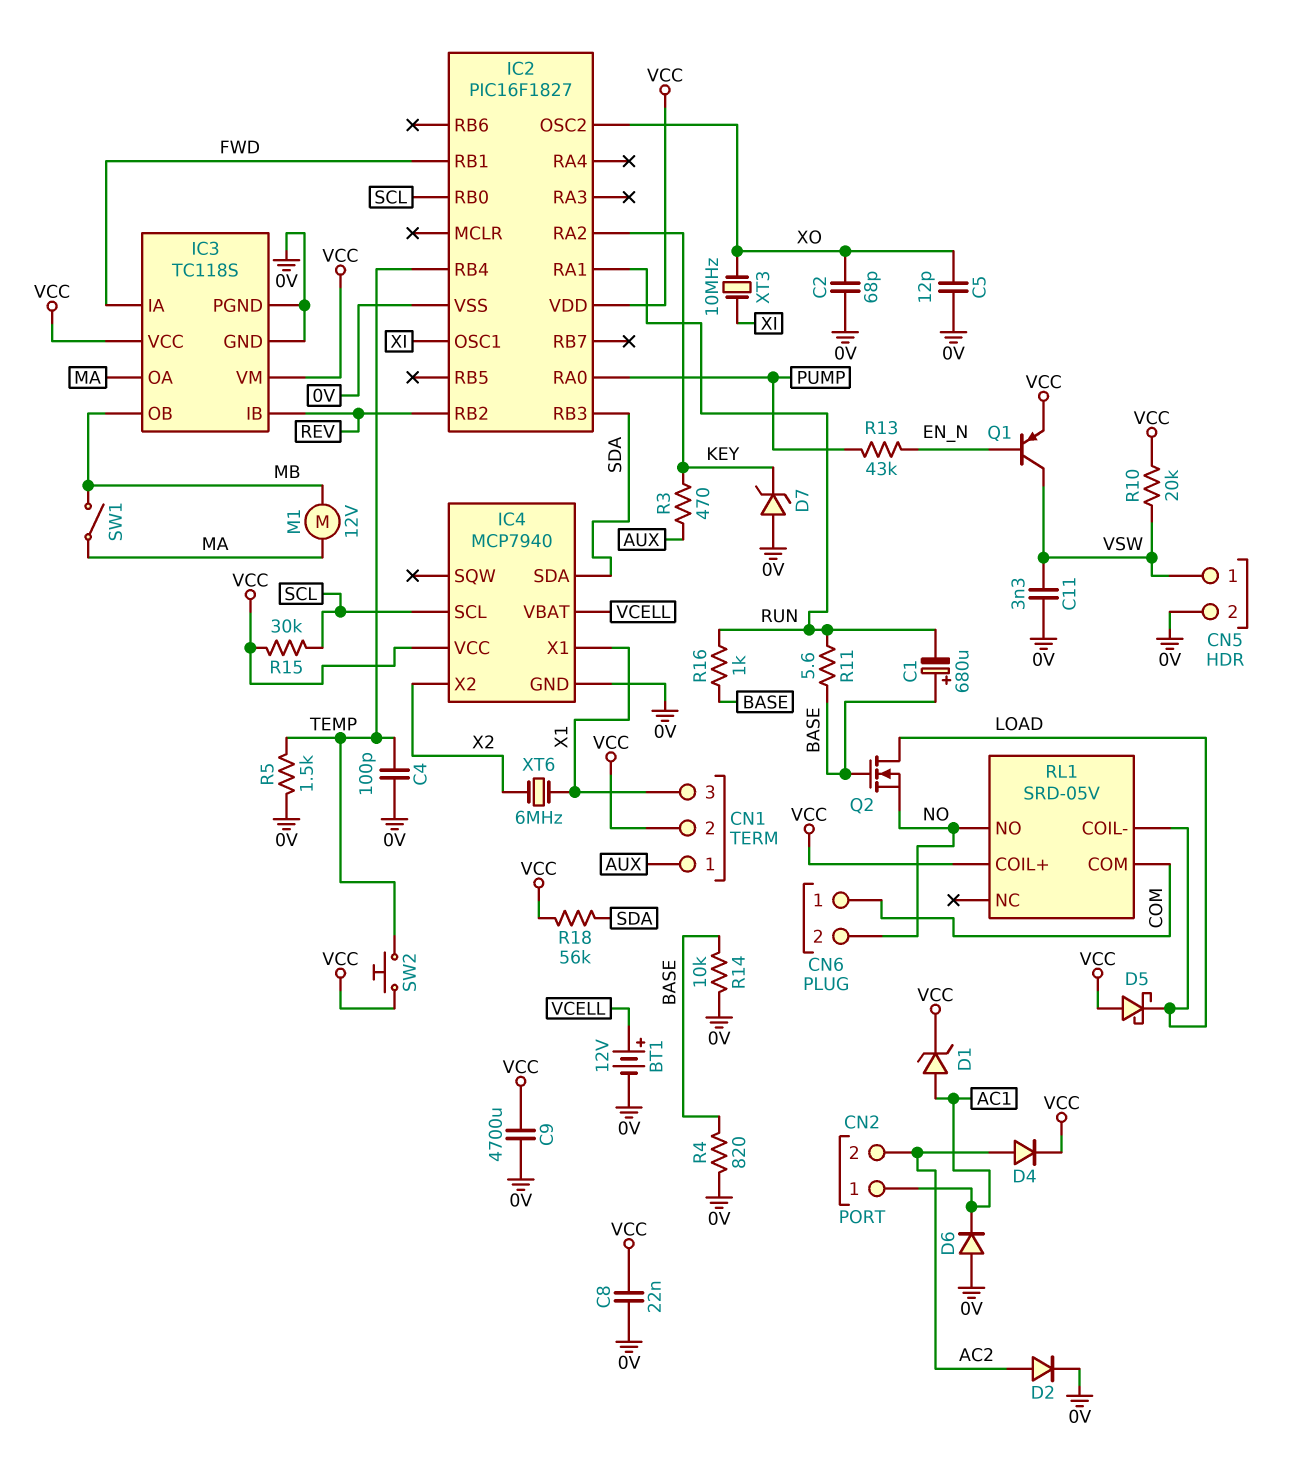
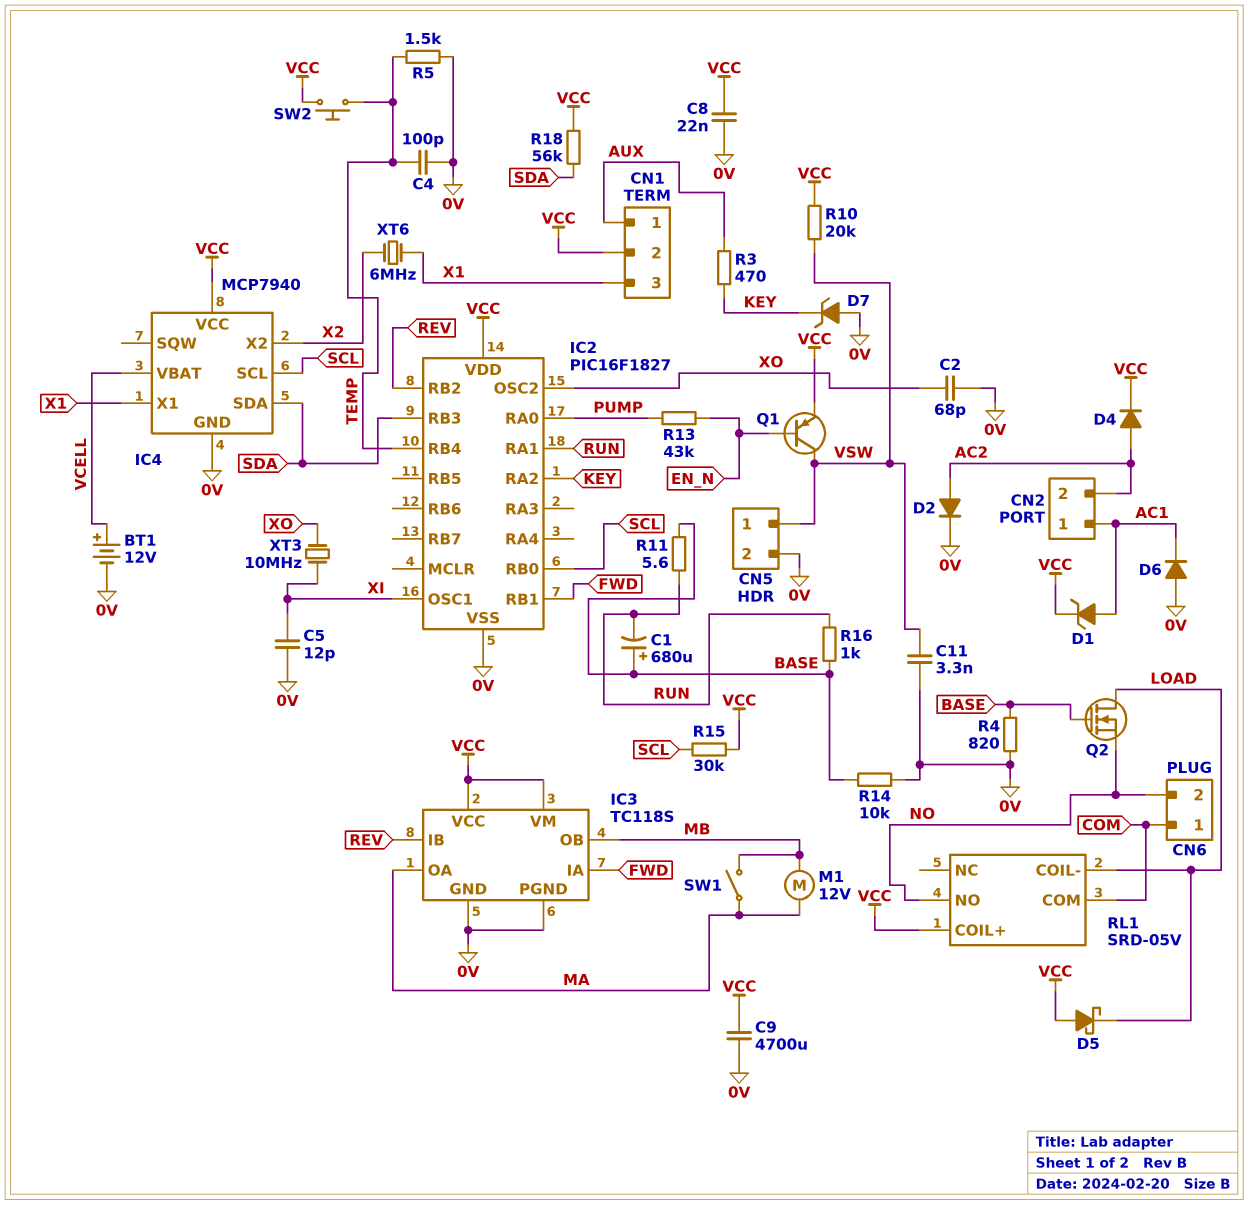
C5: 12pF (0V, XO) -> 12pF (0V, XI)

